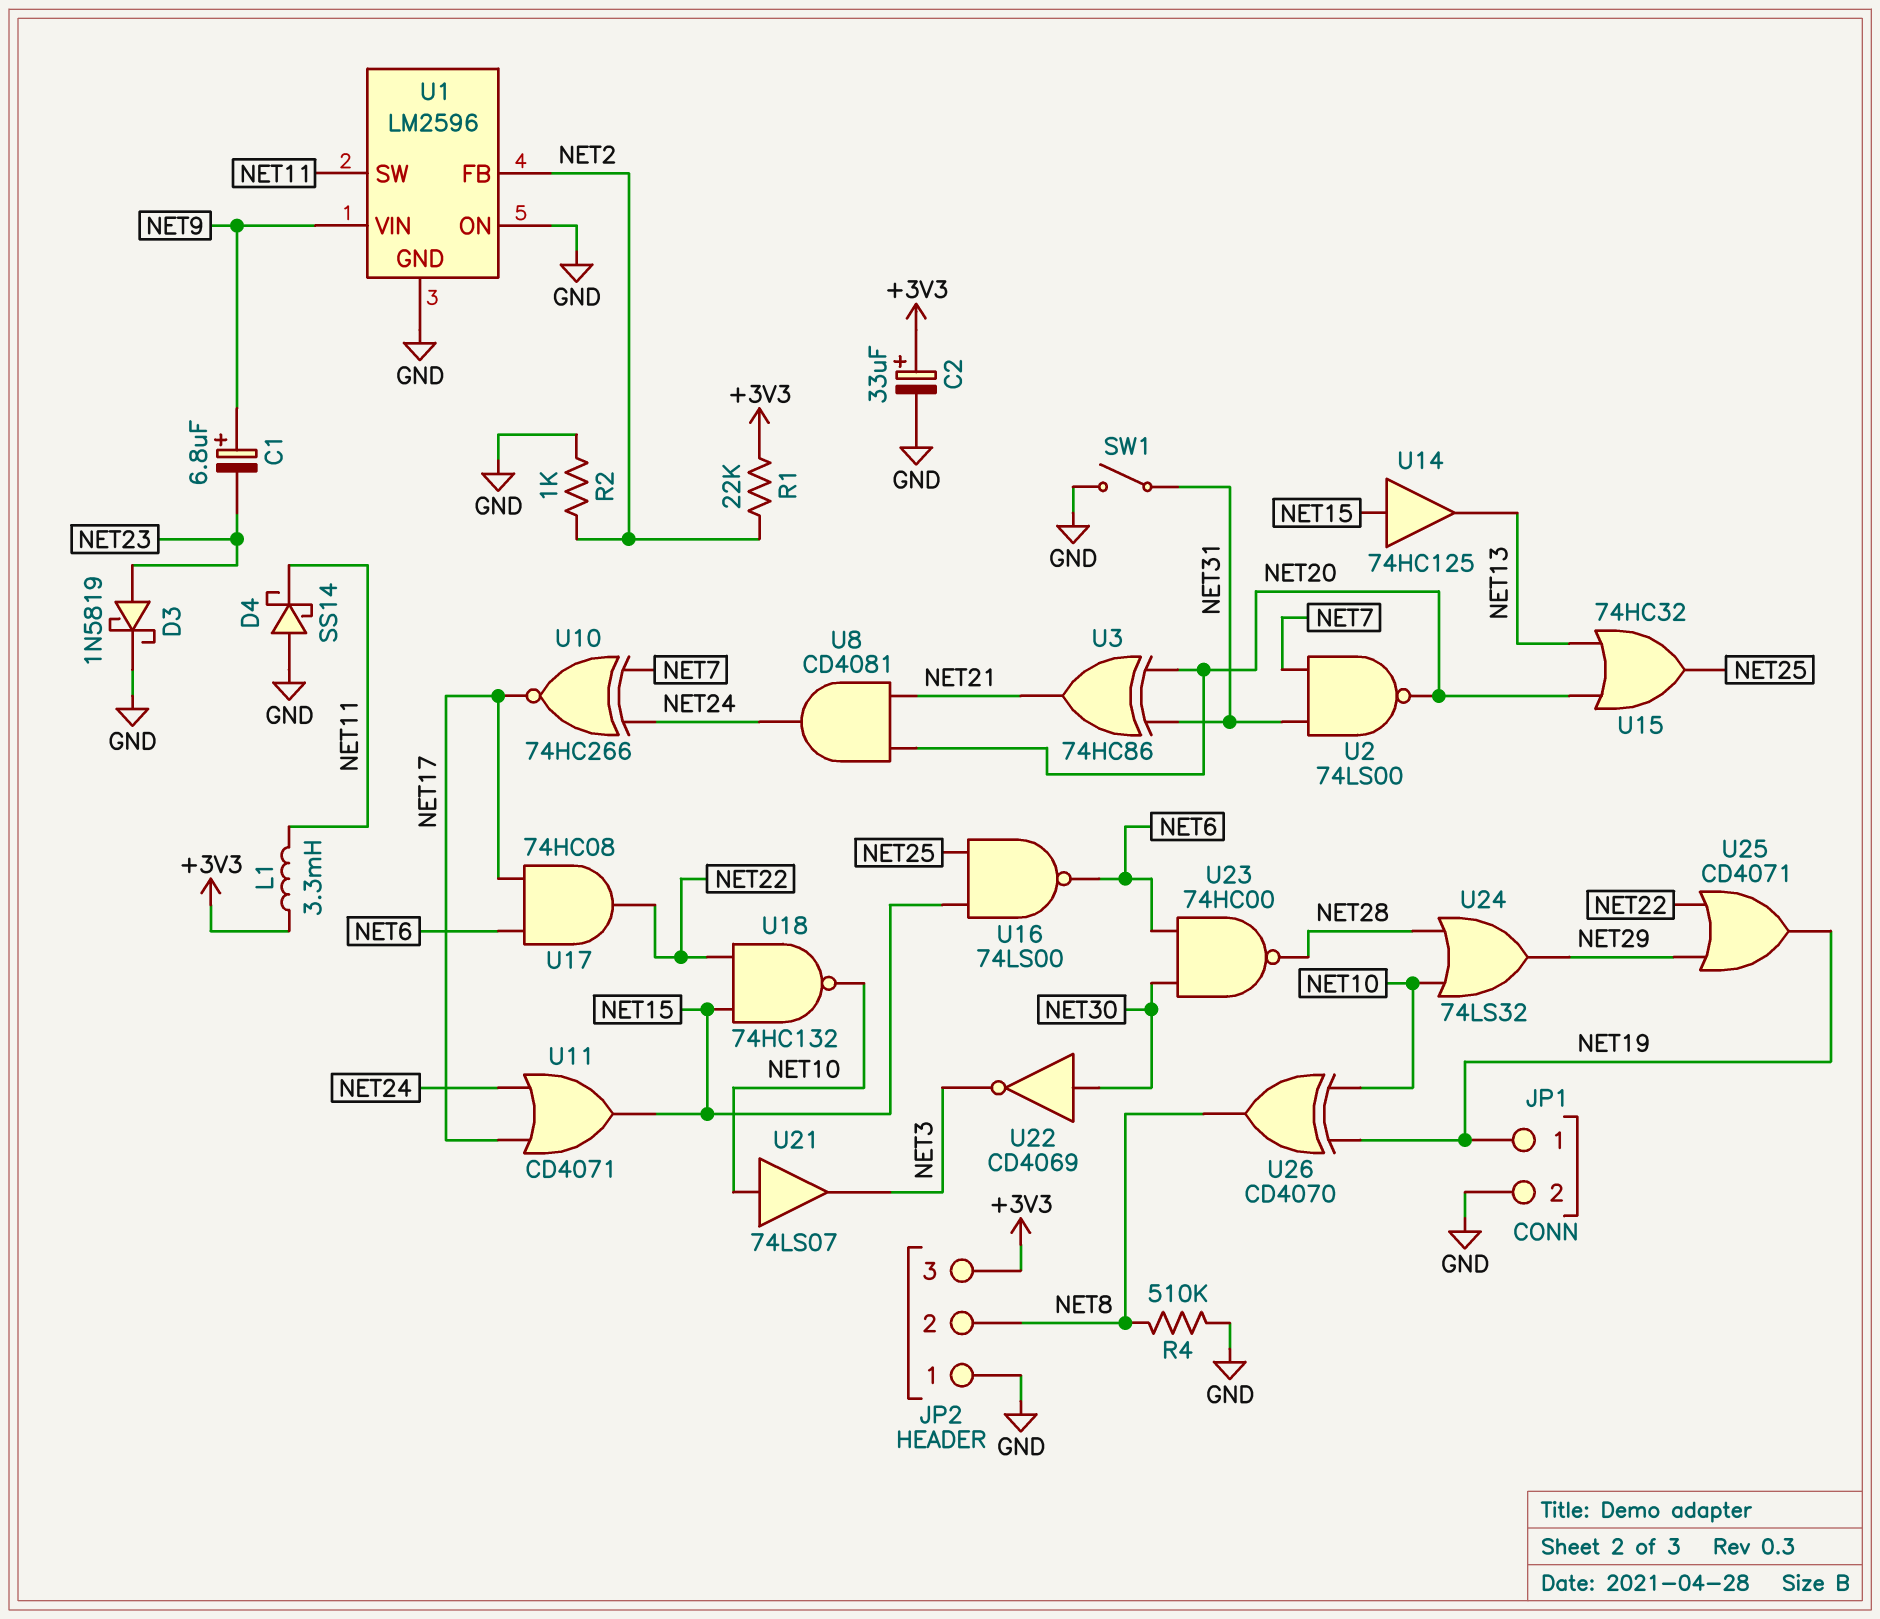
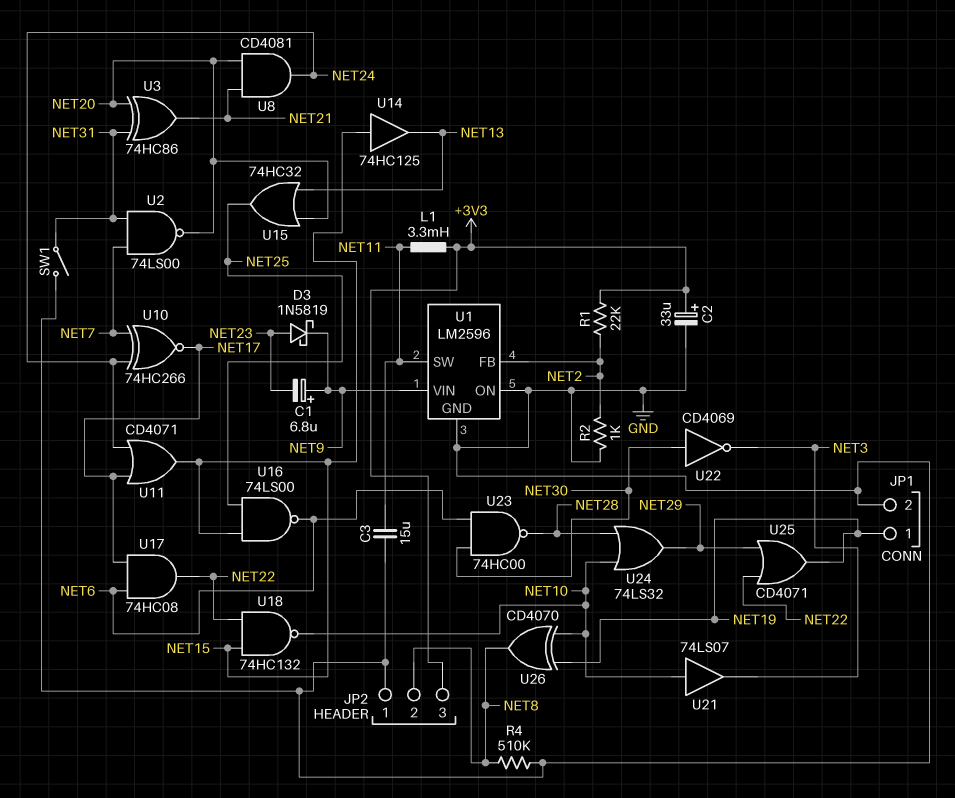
C3: none -> 15uF (GND, NET11)
D3: schottky 1N5819 (A NET23, K GND) -> schottky 1N5819 (A NET23, K NET9)
D4: schottky SS14 (A GND, K NET11) -> none

